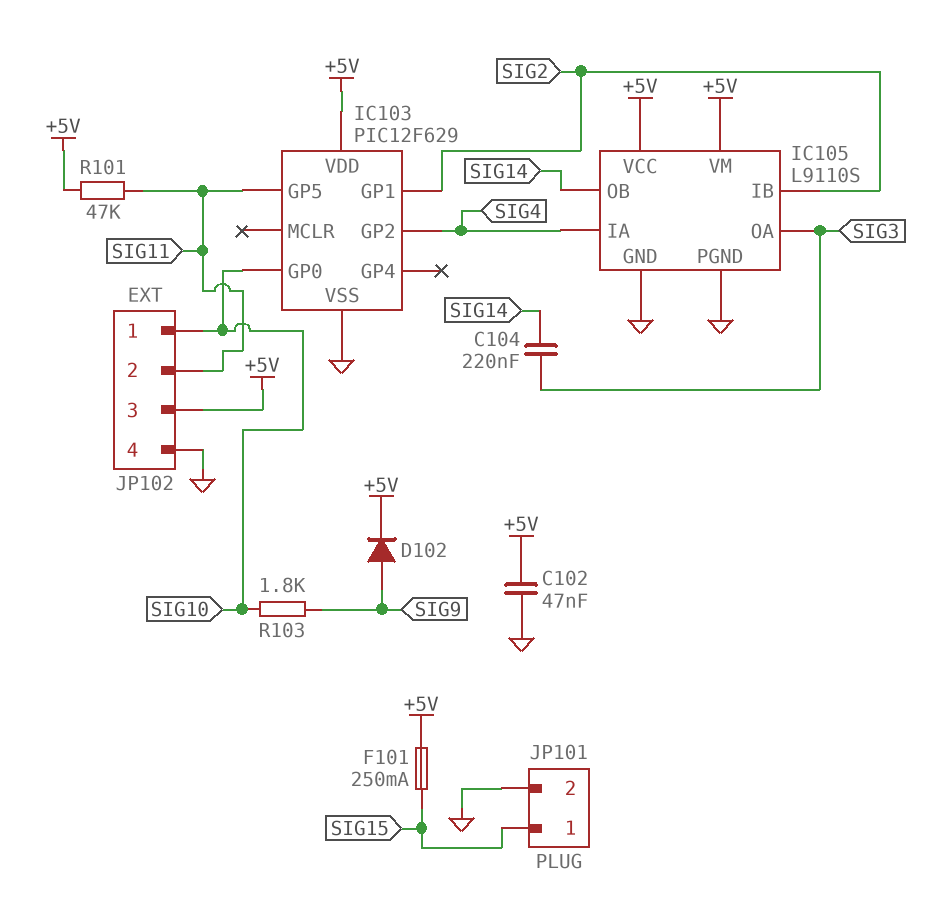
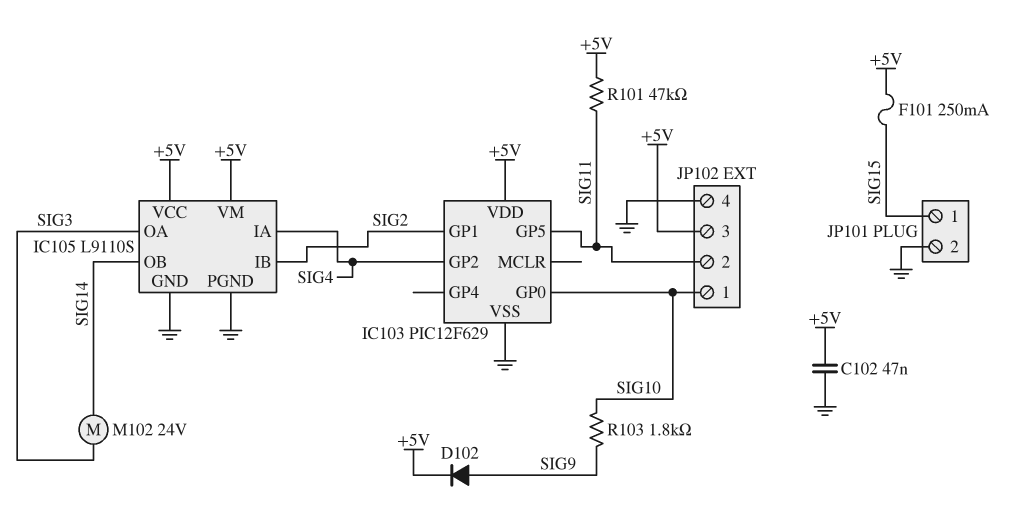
C104: 220nF (SIG3, SIG14) -> none
M102: none -> motor 24V (SIG3, SIG14)

